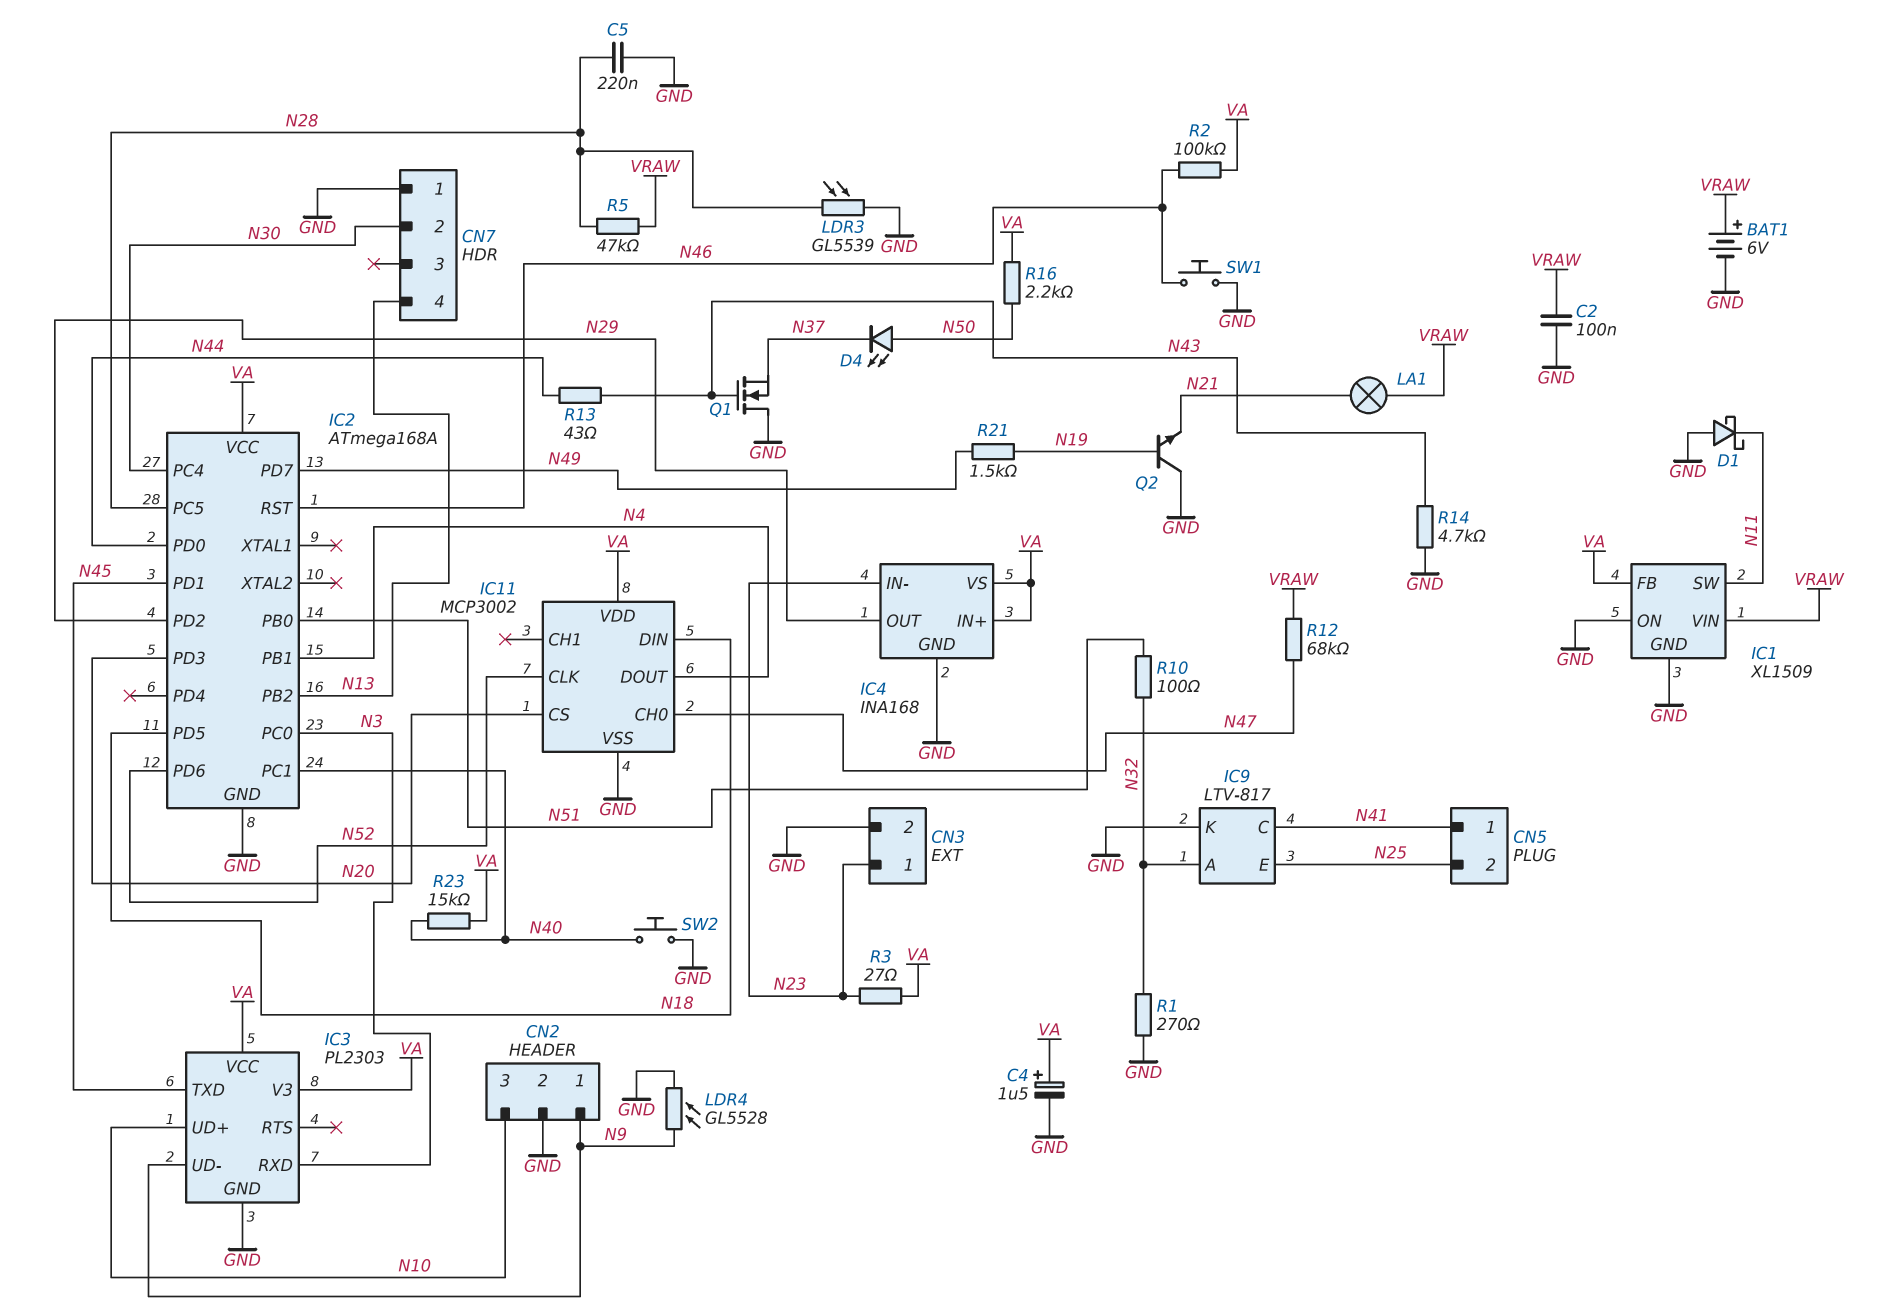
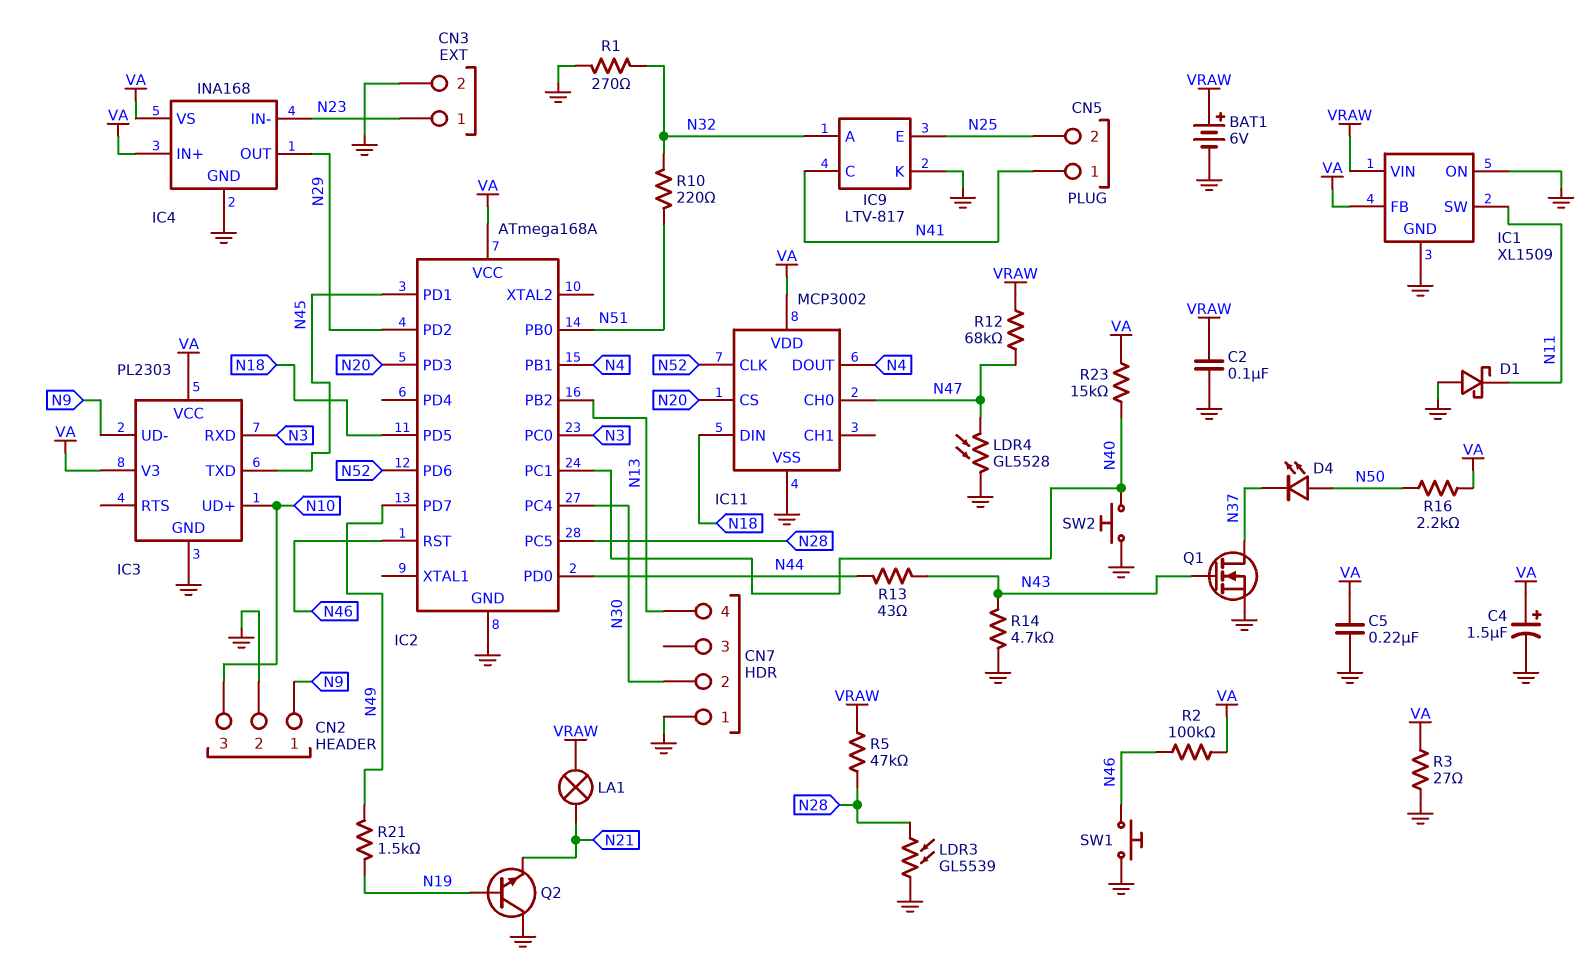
C5: 220nF (GND, N28) -> 220nF (GND, VA)
LDR4: GL5528 (GND, N9) -> GL5528 (GND, N47)
Q1: NMOS (G N43, D GND, S N37) -> NMOS (G N43, D N37, S GND)
R3: 27 (N23, VA) -> 27 (GND, VA)
R10: 100 (N32, N51) -> 220 (N32, N51)

